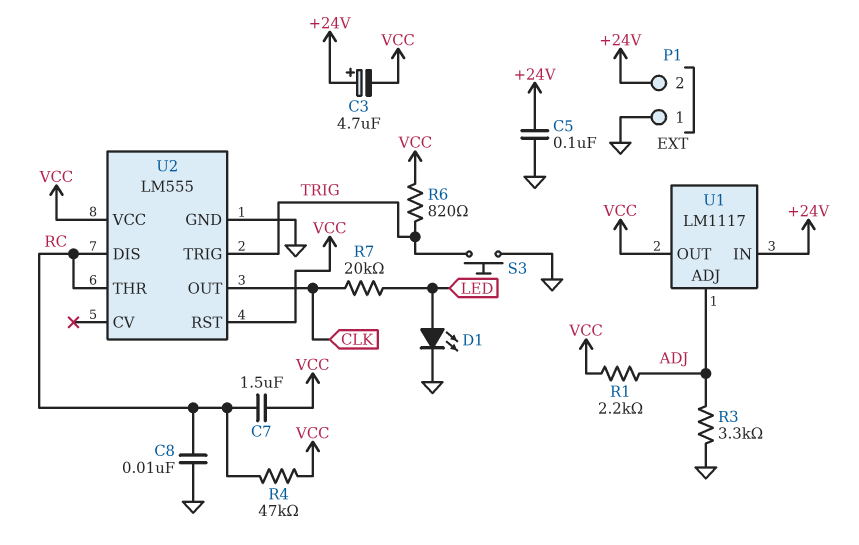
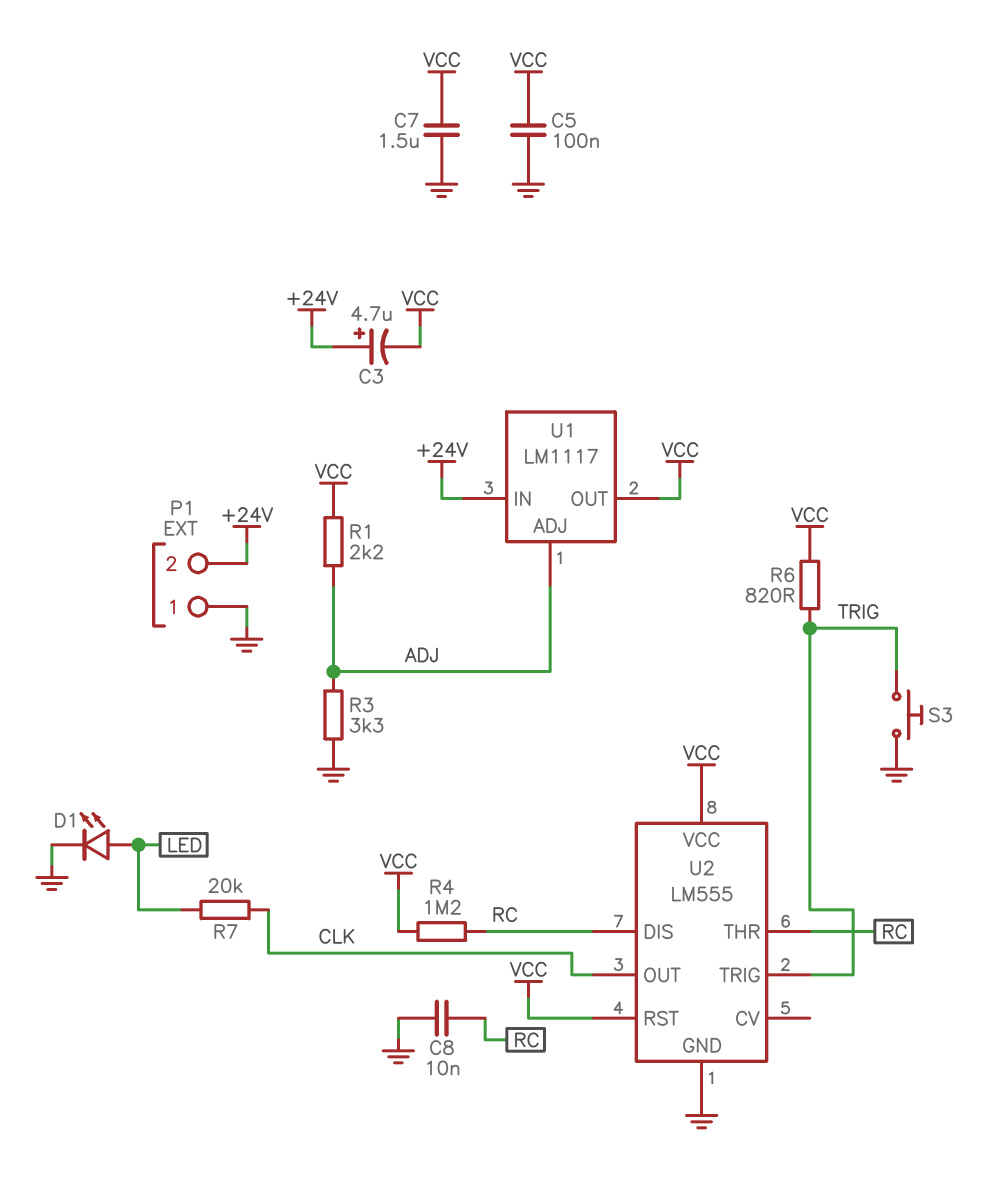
C5: 100nF (+24V, GND) -> 100nF (GND, VCC)
C7: 1.5uF (RC, VCC) -> 1.5uF (GND, VCC)
R4: 47k (RC, VCC) -> 1.2M (RC, VCC)

